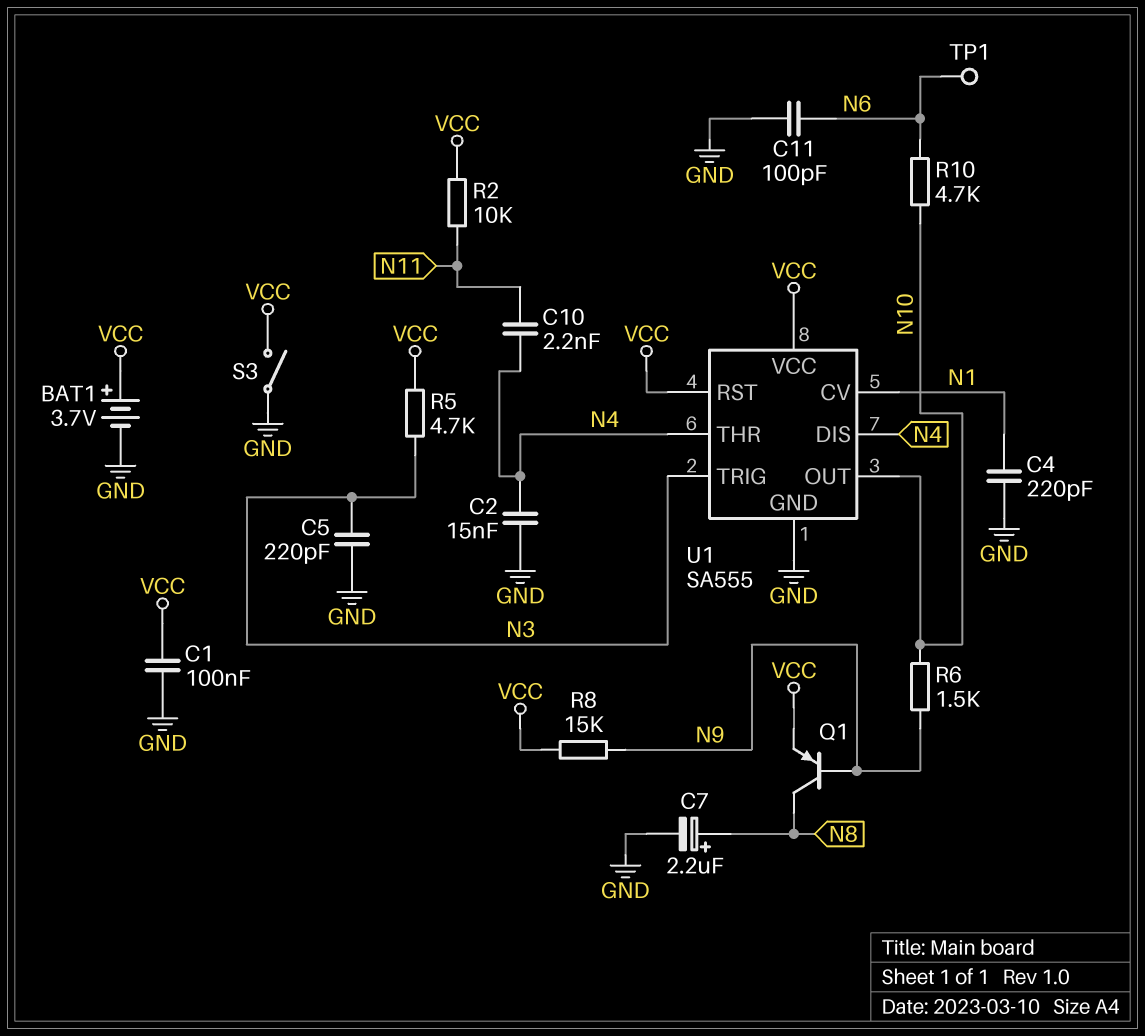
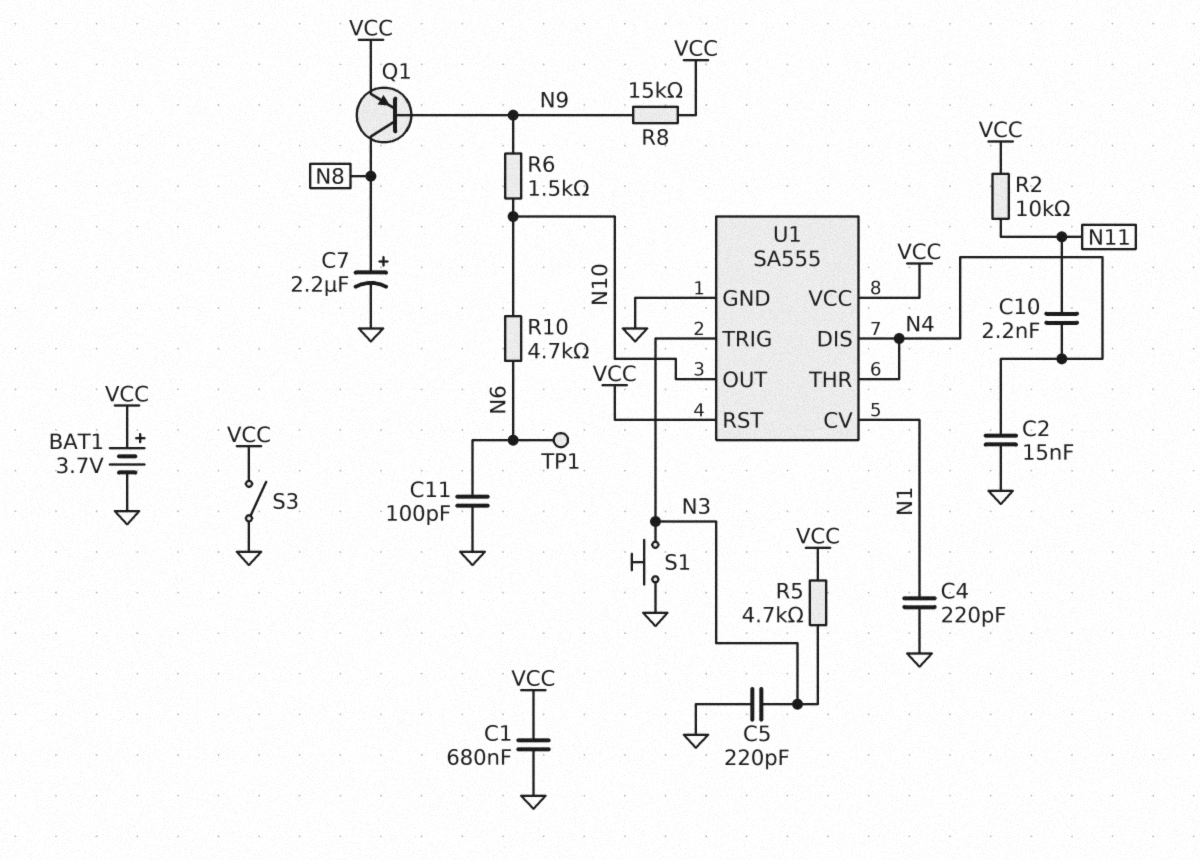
C1: 100nF (GND, VCC) -> 680nF (GND, VCC)
S1: none -> button (GND, N3)

